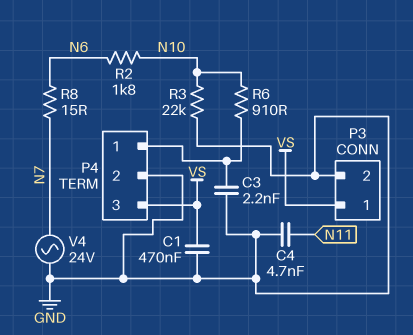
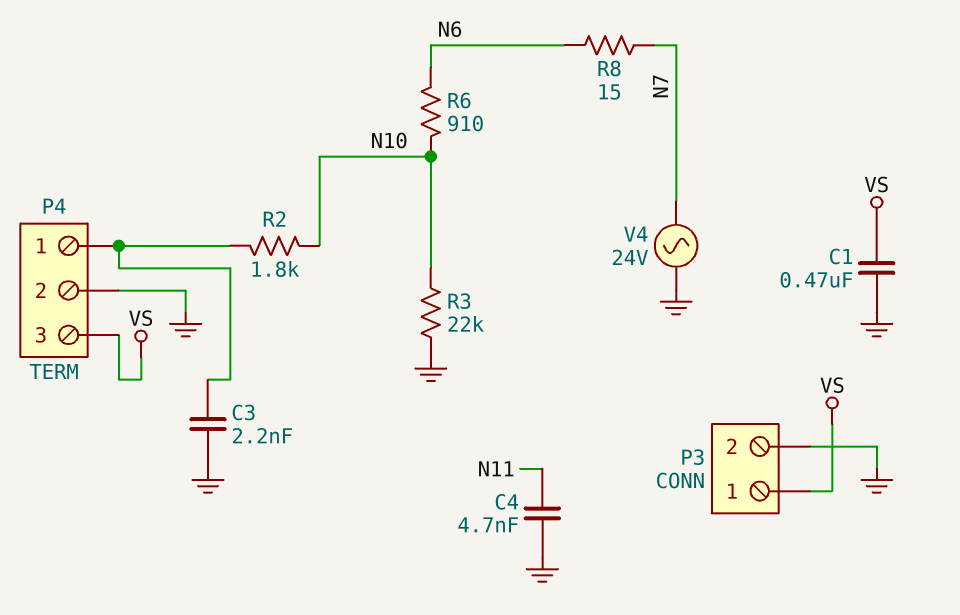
R2: 1.8k (N6, N10) -> 1.8k (N10, P4/1)
R6: 910 (N10, P4/1) -> 910 (N6, N10)

